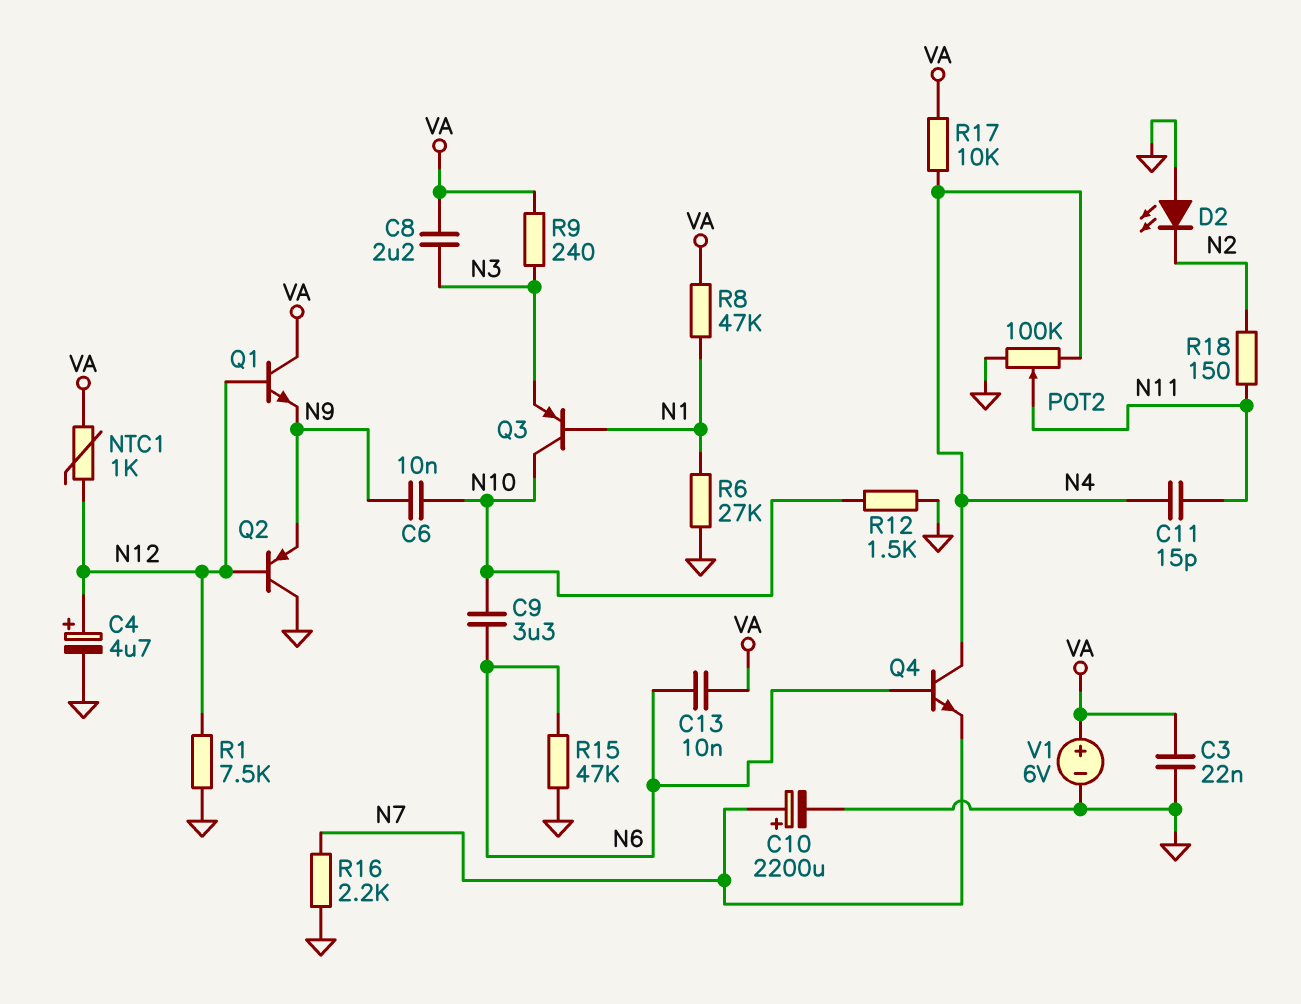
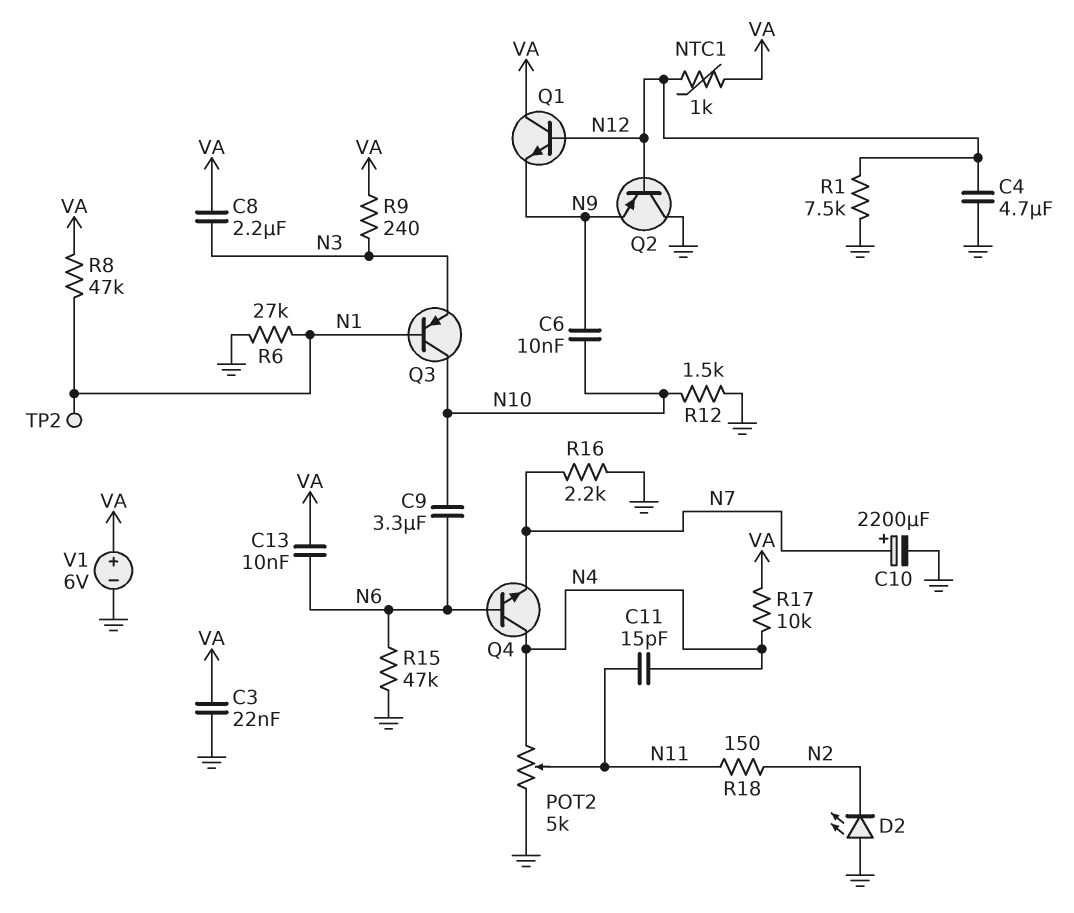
C4: 4.7uF (plus N12, minus GND) -> 4.7uF (GND, N12)
POT2: 100k (GND, N4, wiper N11) -> 5k (GND, N4, wiper N11)
TP2: none -> test point (N1)

